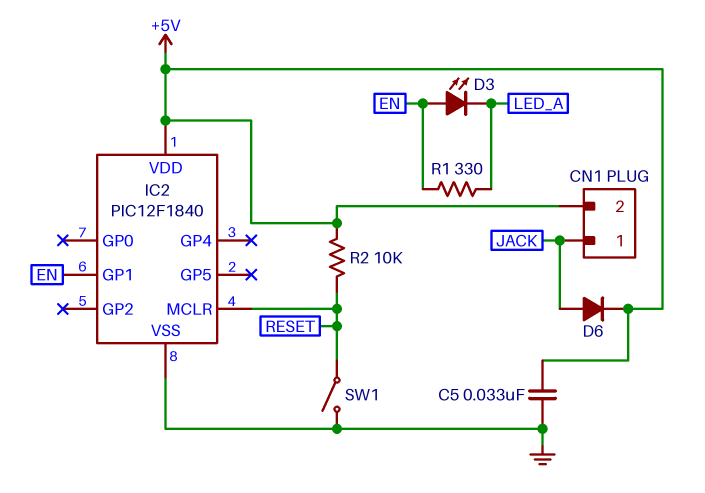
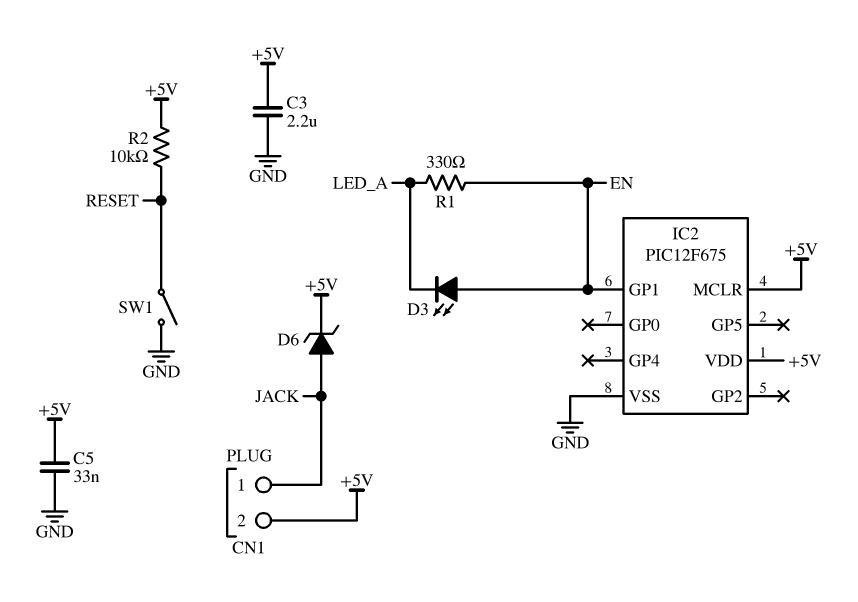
C3: none -> 2.2uF (+5V, GND)
D6: diode (A JACK, K +5V) -> zener (A JACK, K +5V)
IC2: PIC12F1840 -> PIC12F675
IC2 pin MCLR: RESET -> +5V

